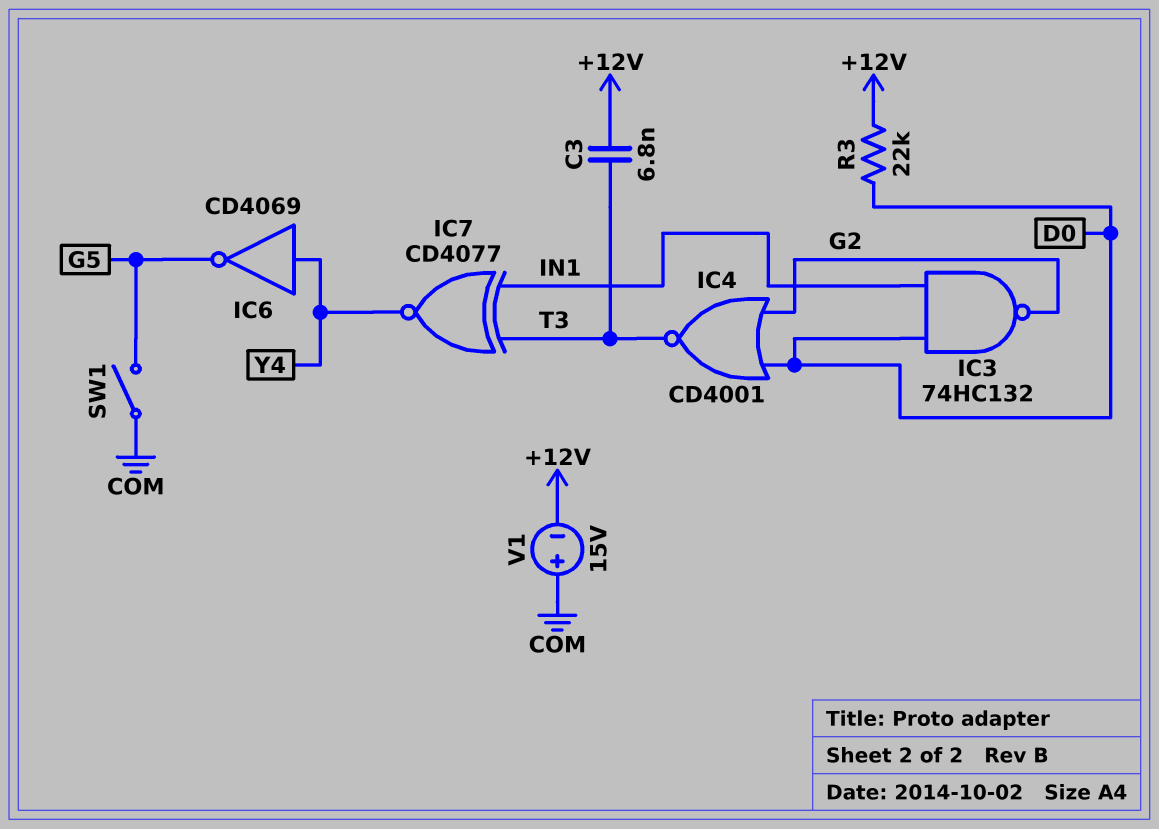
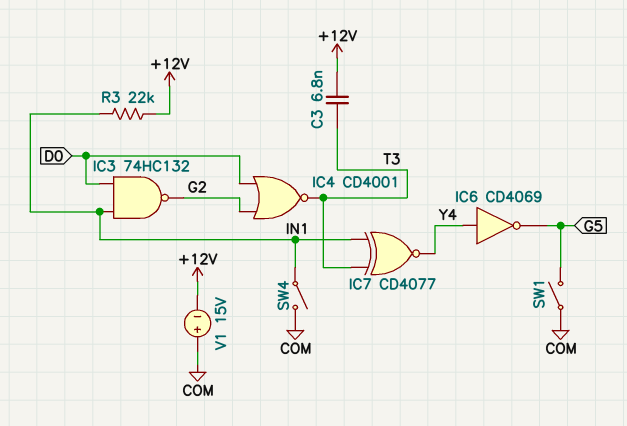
R3: 22k (+12V, D0) -> 22k (+12V, IN1)
SW4: none -> switch (COM, IN1)

